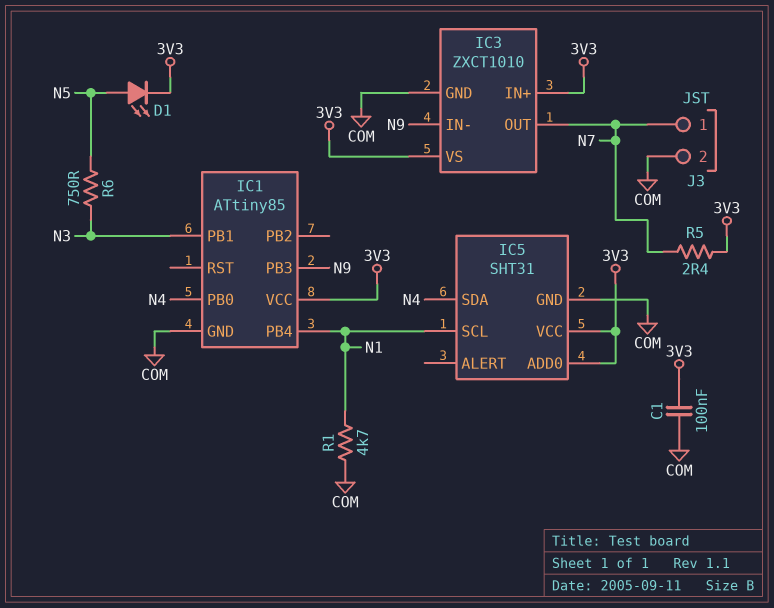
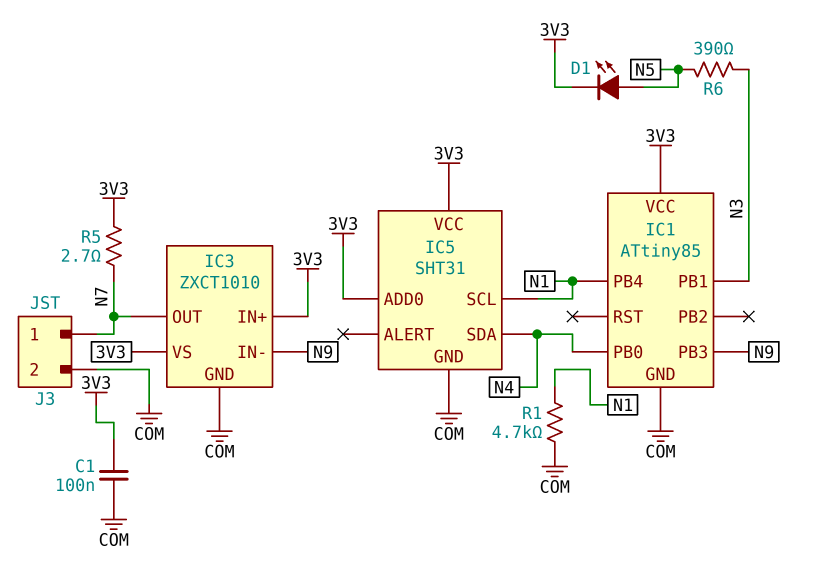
R5: 2.4 (3V3, N7) -> 2.7 (3V3, N7)
R6: 750 (N3, N5) -> 390 (N3, N5)

